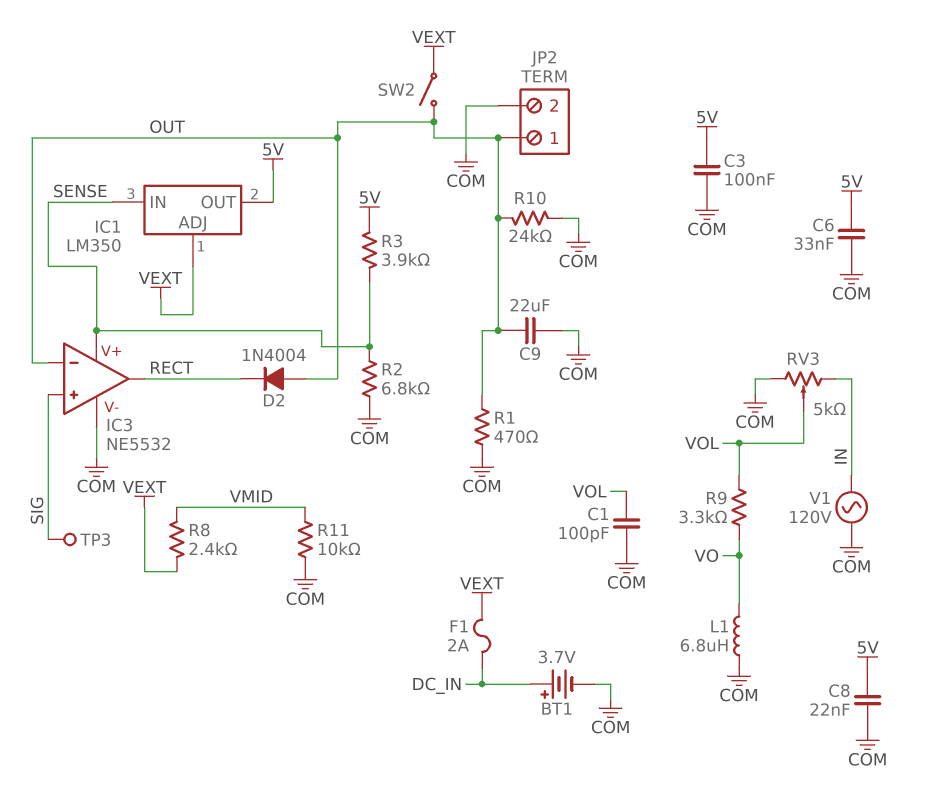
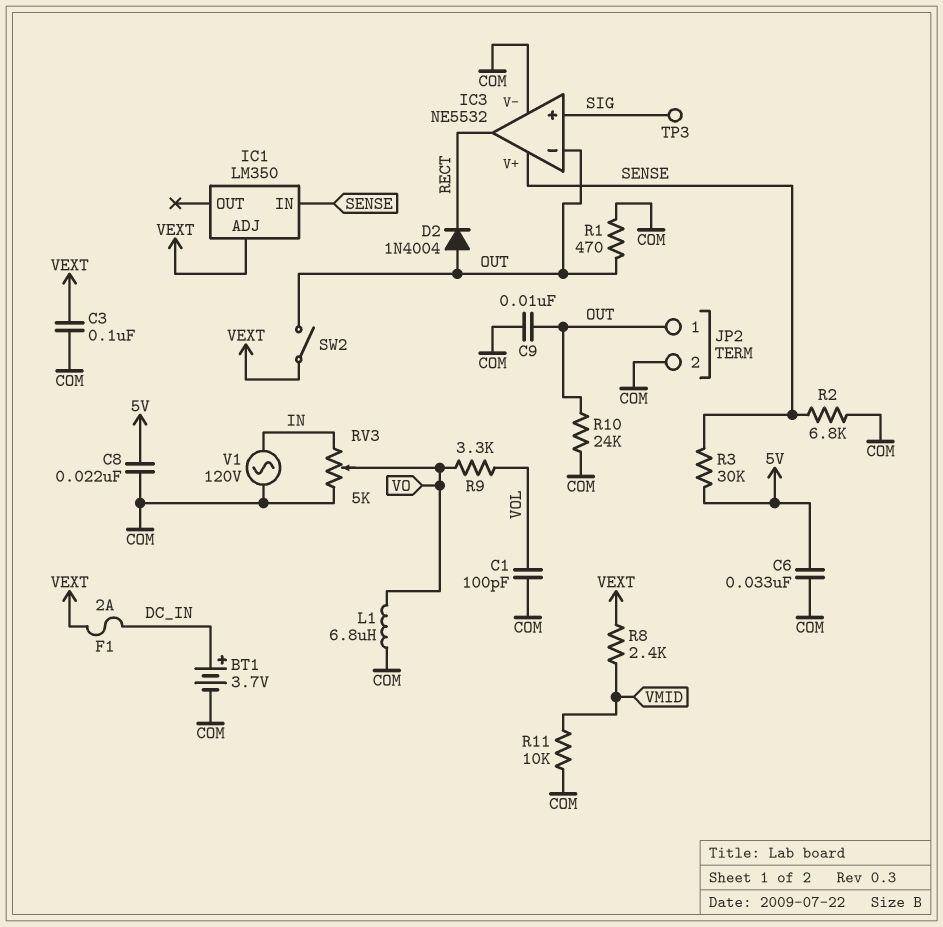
C3: 100nF (5V, COM) -> 100nF (COM, VEXT)
C9: 22uF (COM, OUT) -> 10nF (COM, OUT)
IC1 pin OUT: 5V -> none
R3: 3.9k (5V, SENSE) -> 30k (5V, SENSE)
RV3: 5k (COM, IN, wiper VOL) -> 5k (COM, IN, wiper VO)

